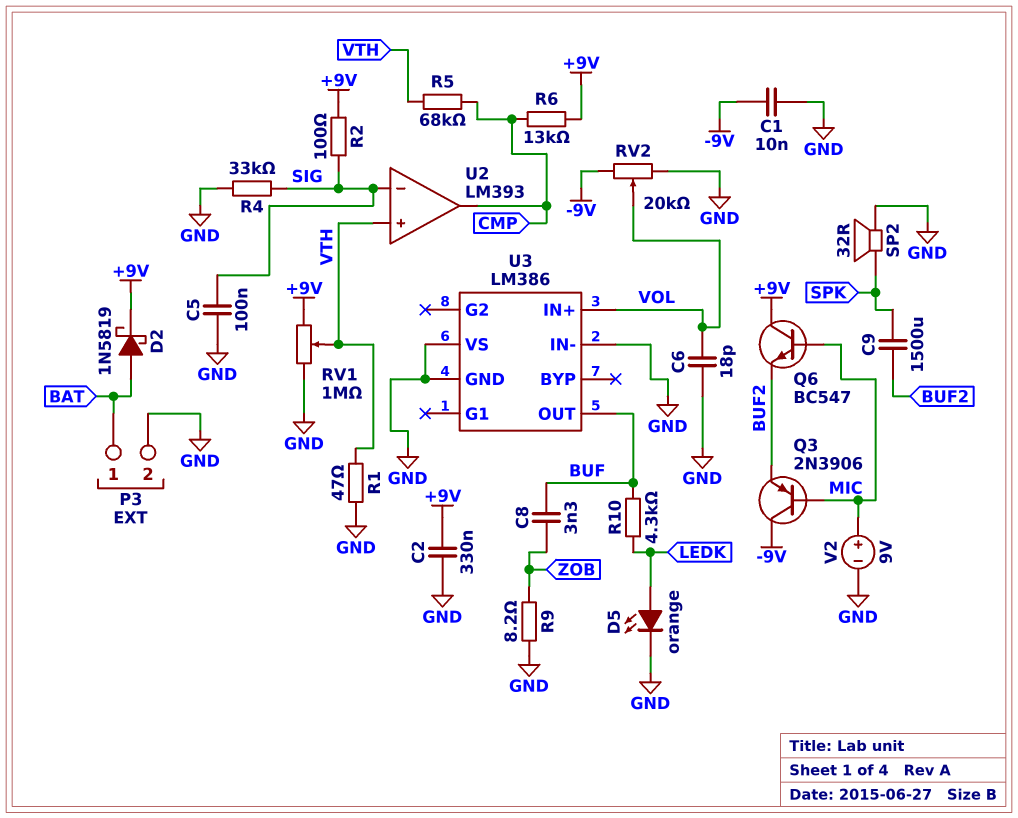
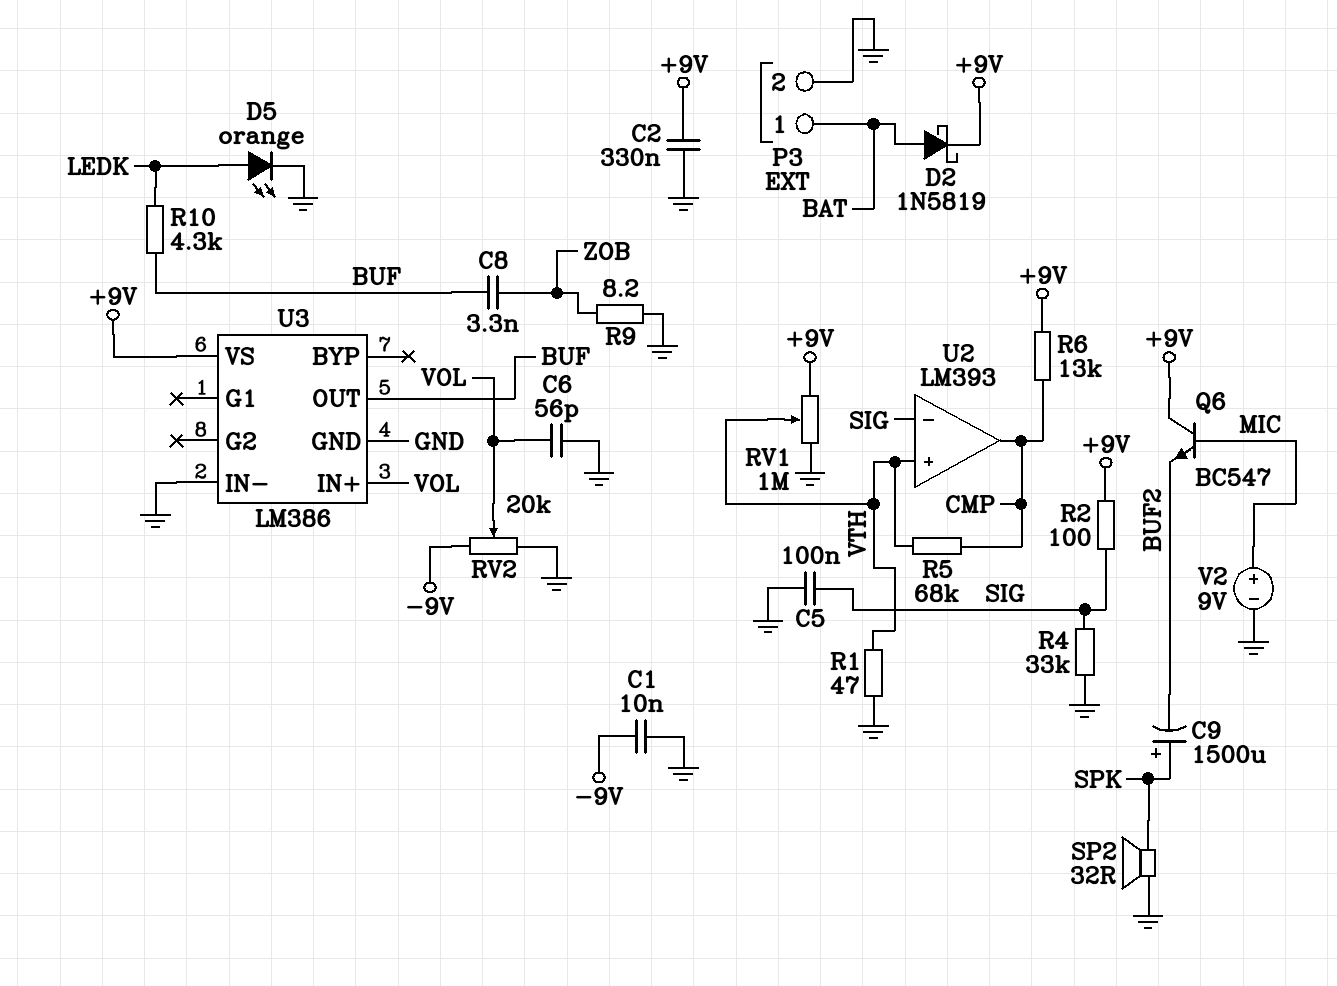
C6: 18pF (GND, VOL) -> 56pF (GND, VOL)
C9: 1500uF (BUF2, SPK) -> 1500uF (plus SPK, minus BUF2)
Q3: PNP 2N3906 (B MIC, C -9V, E BUF2) -> none
U3 pin VS: GND -> +9V

